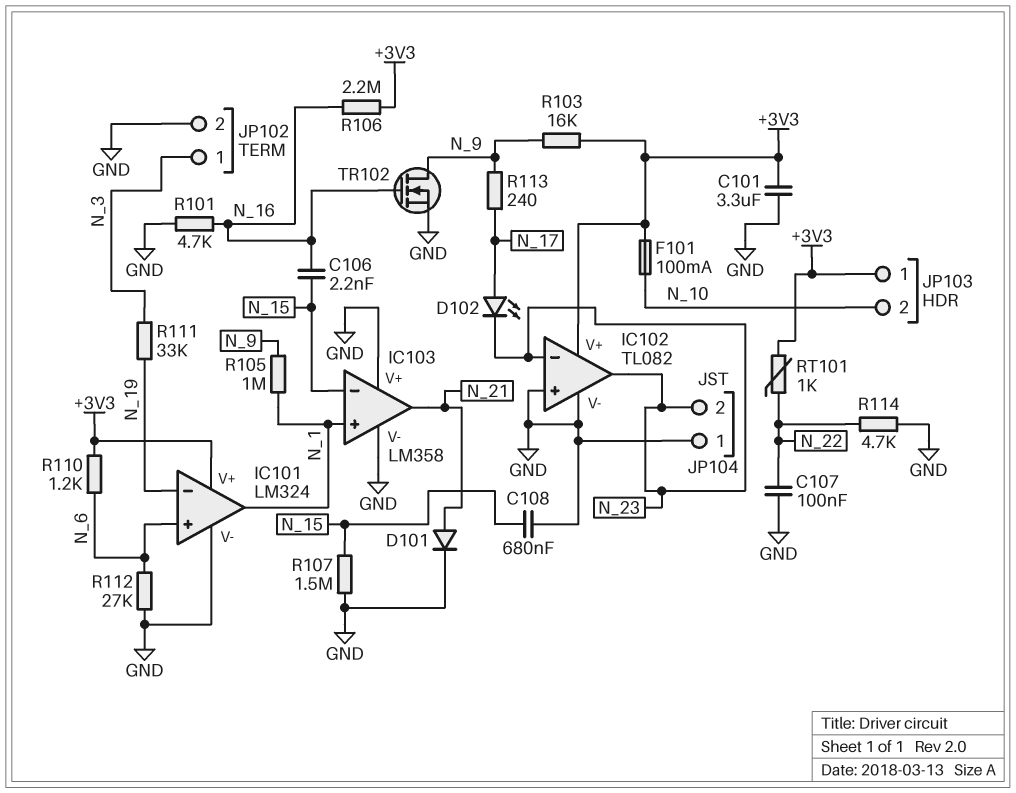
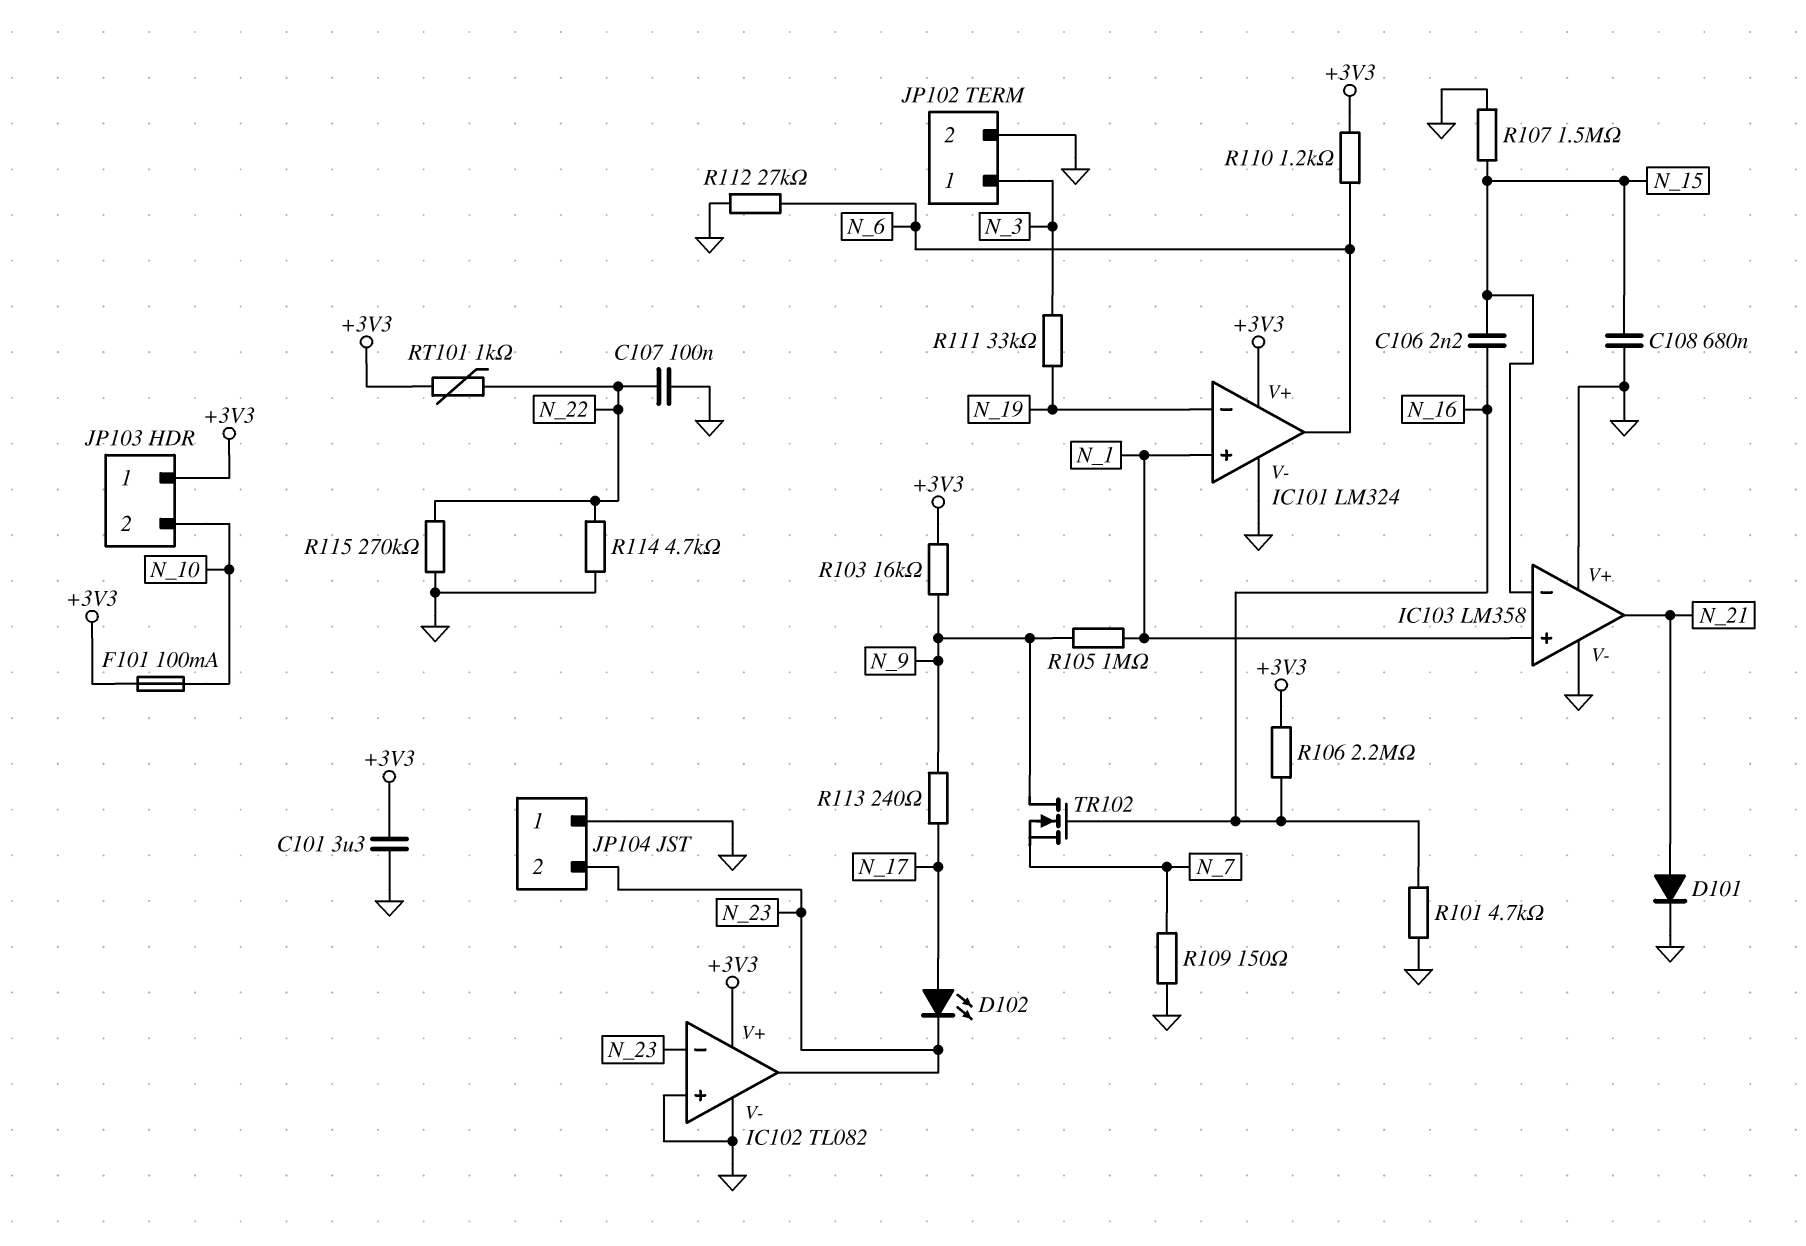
IC101 pin in+: N_6 -> N_1
IC101 pin out: N_1 -> N_6
R109: none -> 150 (GND, N_7)
R115: none -> 270k (GND, N_22)
TR102: NMOS (G N_16, D N_9, S GND) -> NMOS (G N_16, D N_9, S N_7)

